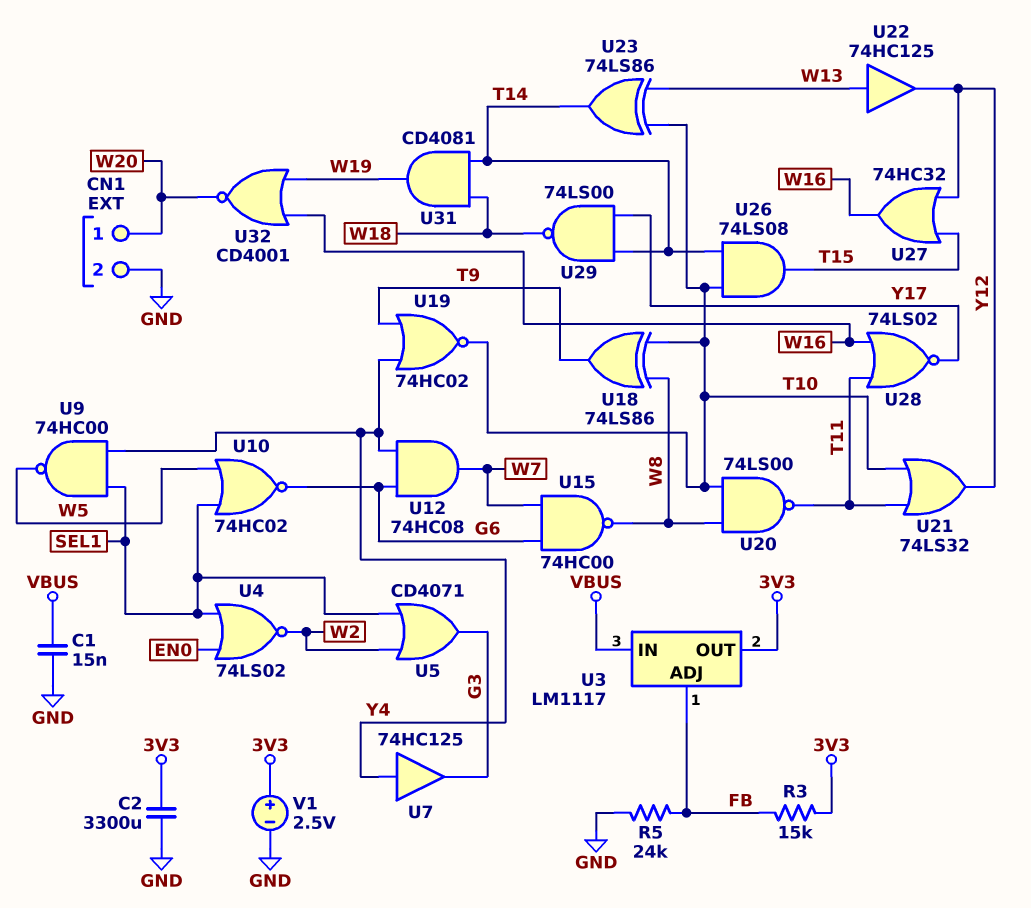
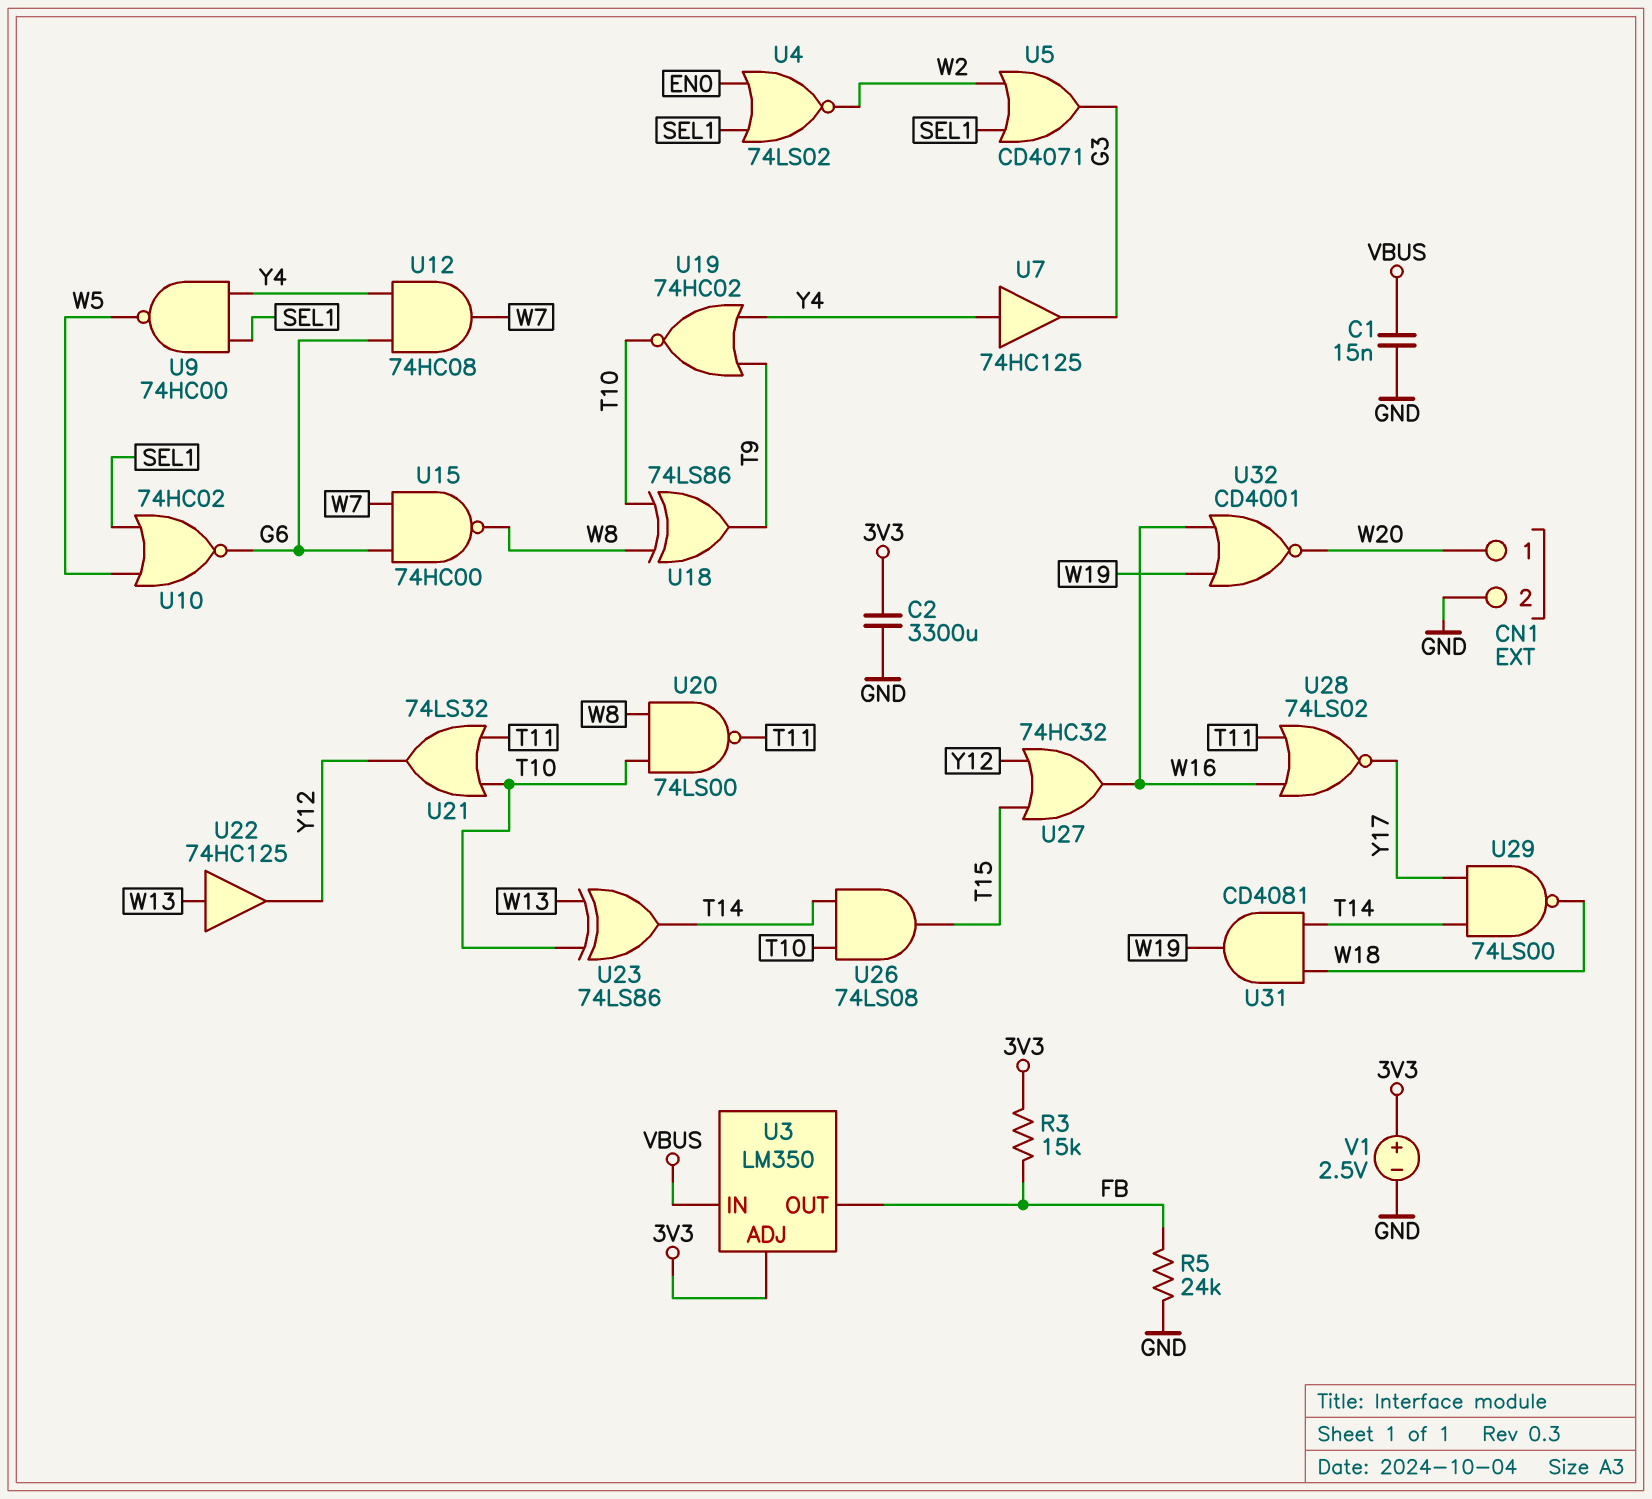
U3: LM1117 -> LM350
U3 pin ADJ: FB -> 3V3
U3 pin OUT: 3V3 -> FB

